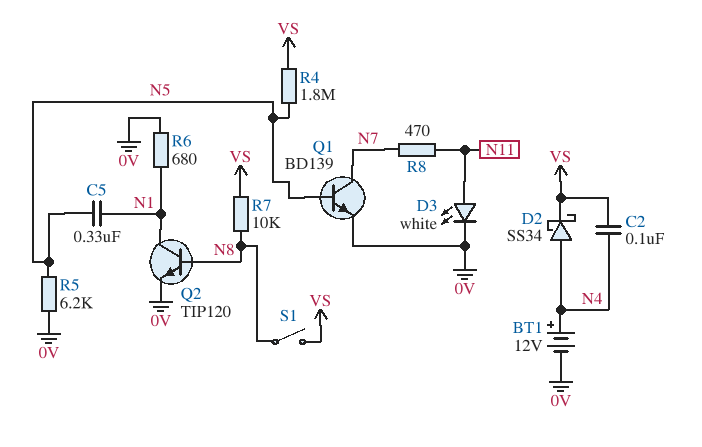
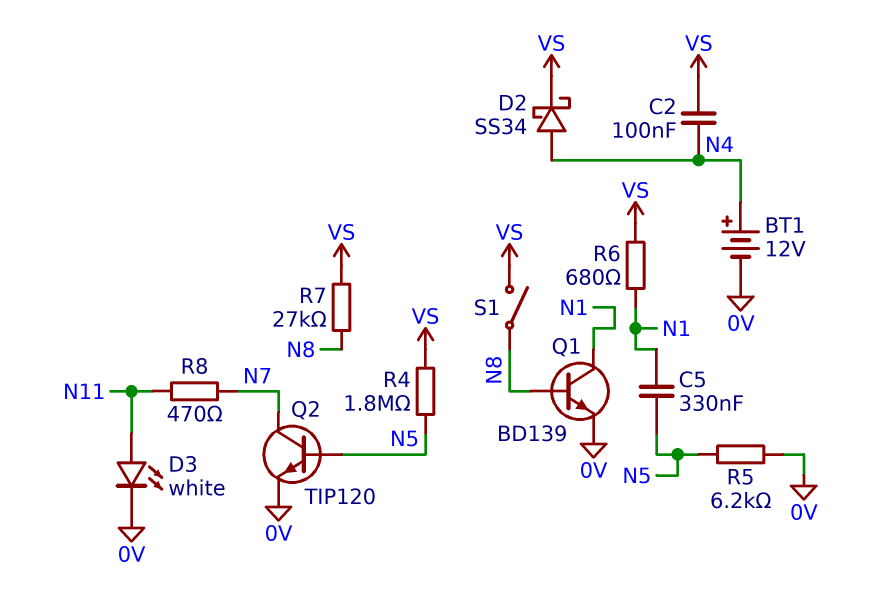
Q1: NPN BD139 (B N5, C N7, E 0V) -> NPN BD139 (B N8, C N1, E 0V)
Q2: NPN TIP120 (B N8, C N1, E 0V) -> NPN TIP120 (B N5, C N7, E 0V)
R6: 680 (0V, N1) -> 680 (N1, VS)
R7: 10k (N8, VS) -> 27k (N8, VS)

